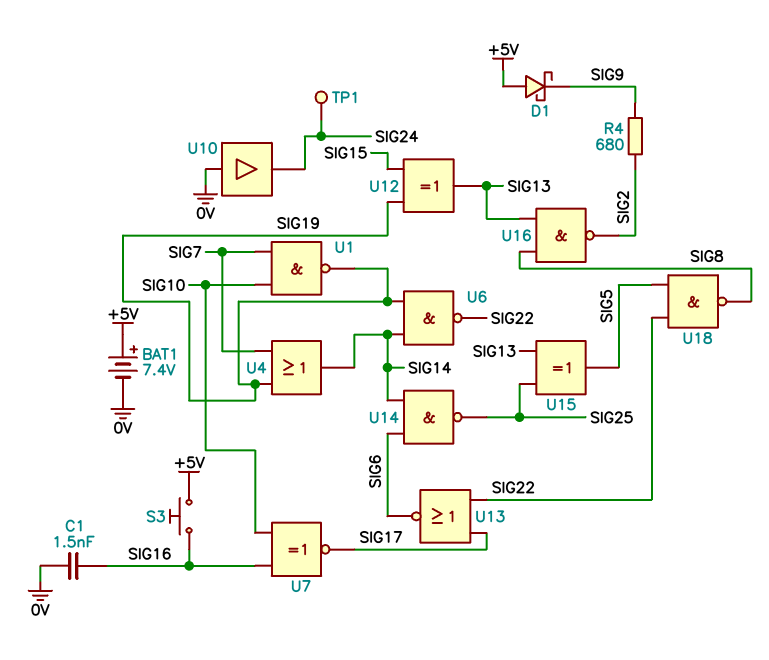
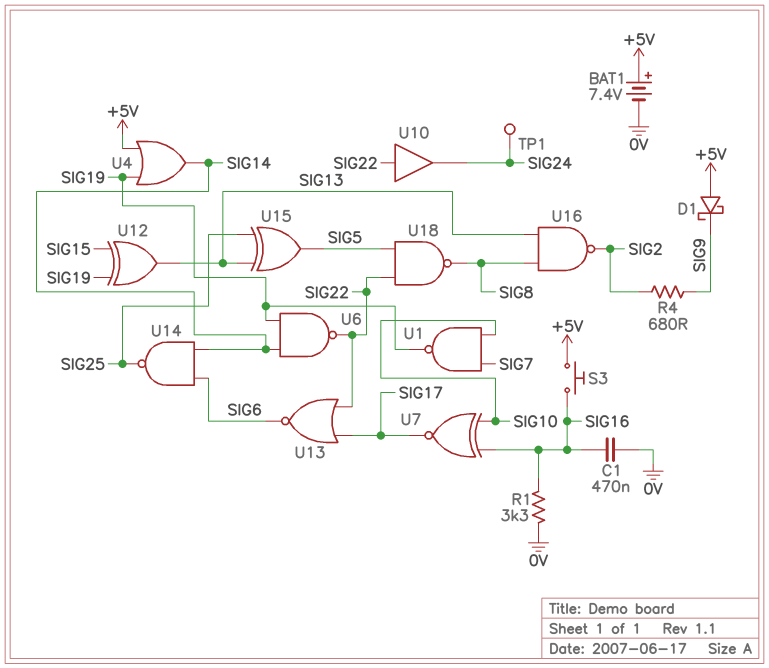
C1: 1.5nF (0V, SIG16) -> 470nF (0V, SIG16)
R1: none -> 3.3k (0V, SIG16)
U4: OR (in SIG7, in SIG19, out SIG14) -> OR (in +5V, in SIG19, out SIG14)
U10: buffer (in 0V, out SIG24) -> buffer (in SIG22, out SIG24)

